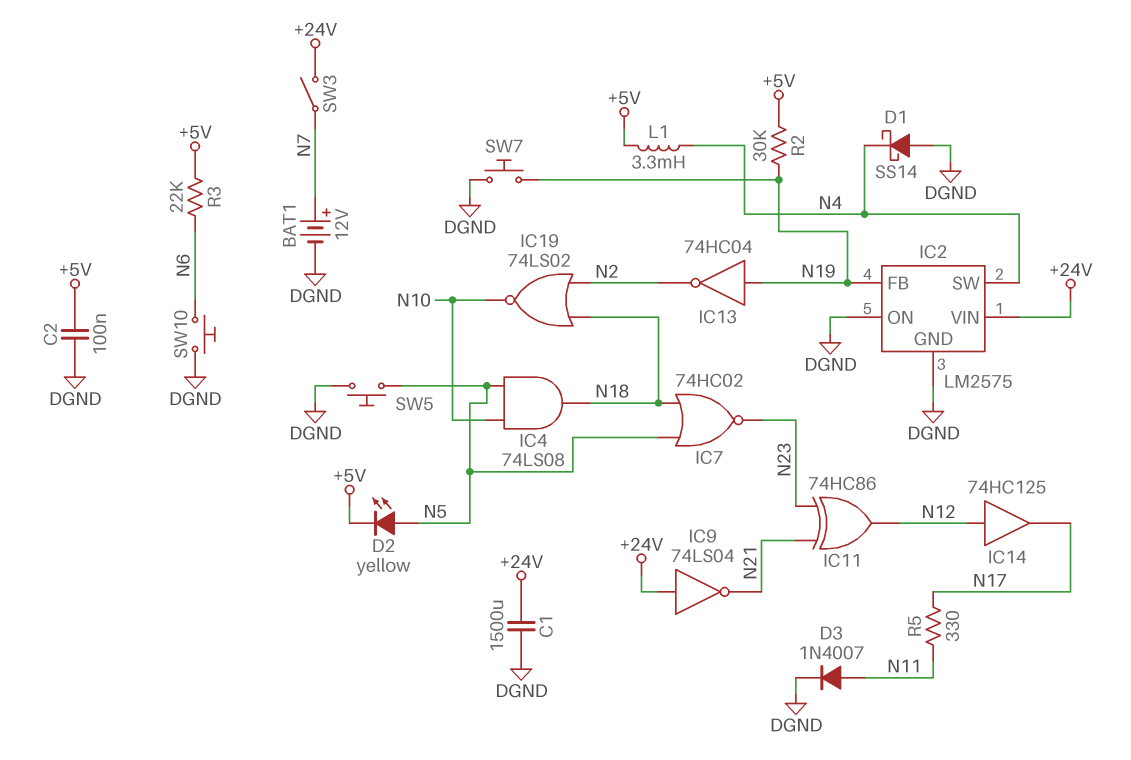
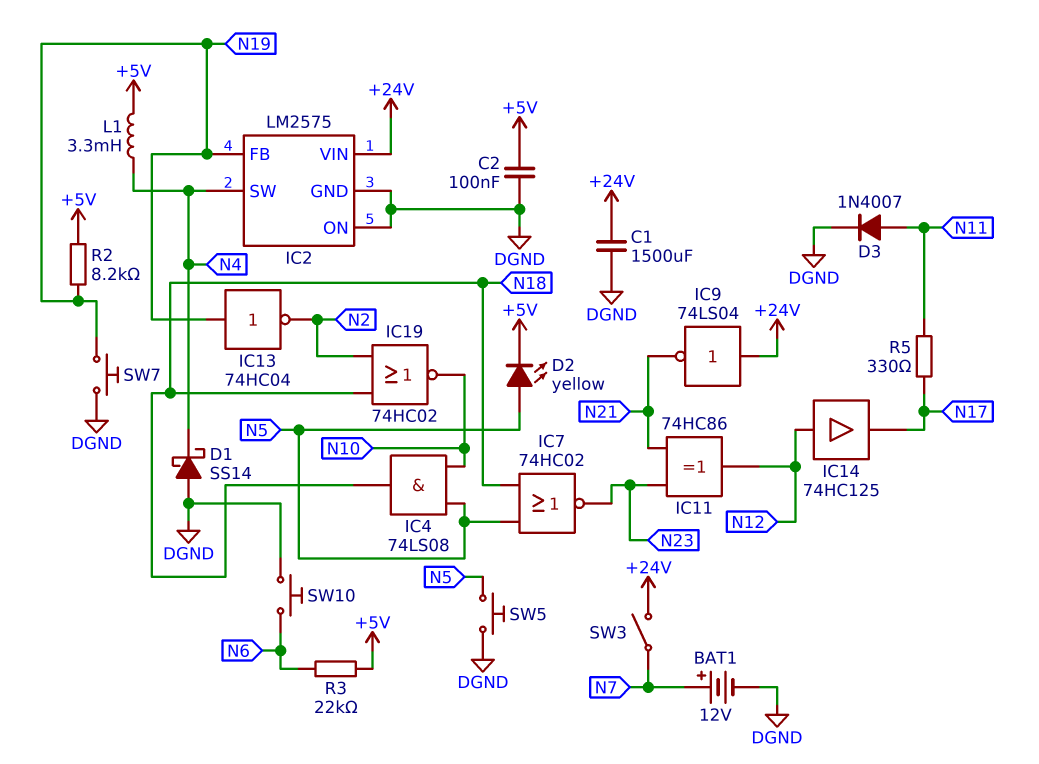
IC19: NOR 74LS02 (in N2, in N18, out N10) -> NOR 74HC02 (in N2, in N18, out N10)
R2: 30k (+5V, N19) -> 8.2k (+5V, N19)

